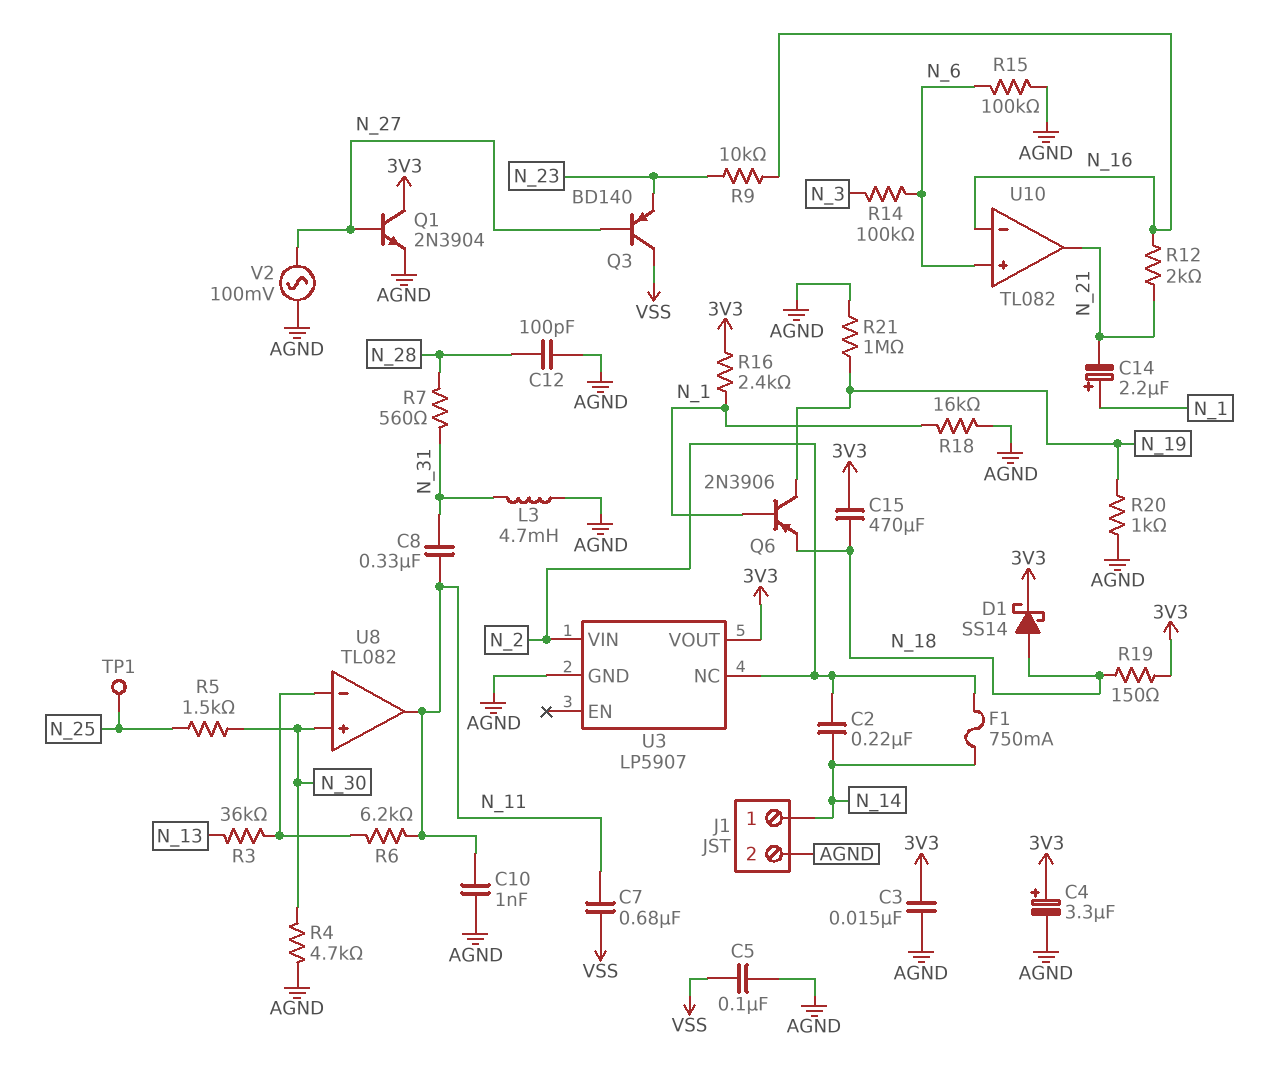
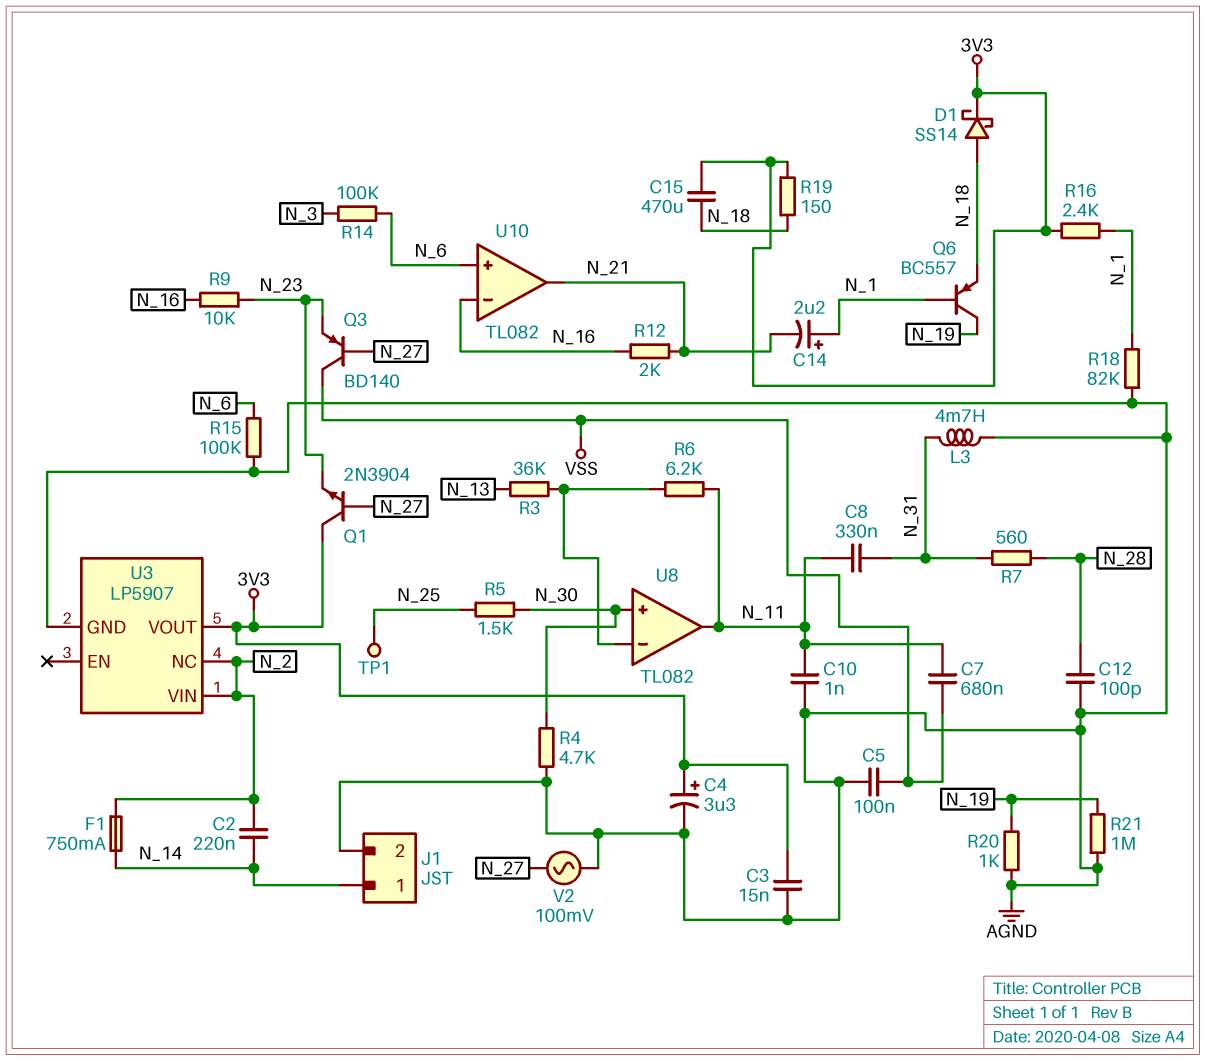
Q1: NPN 2N3904 (B N_27, C 3V3, E AGND) -> NPN 2N3904 (B N_27, C 3V3, E N_23)
Q6: PNP 2N3906 (B N_1, C N_19, E N_18) -> PNP BC557 (B N_1, C N_19, E N_18)
R18: 16k (AGND, N_1) -> 82k (AGND, N_1)

